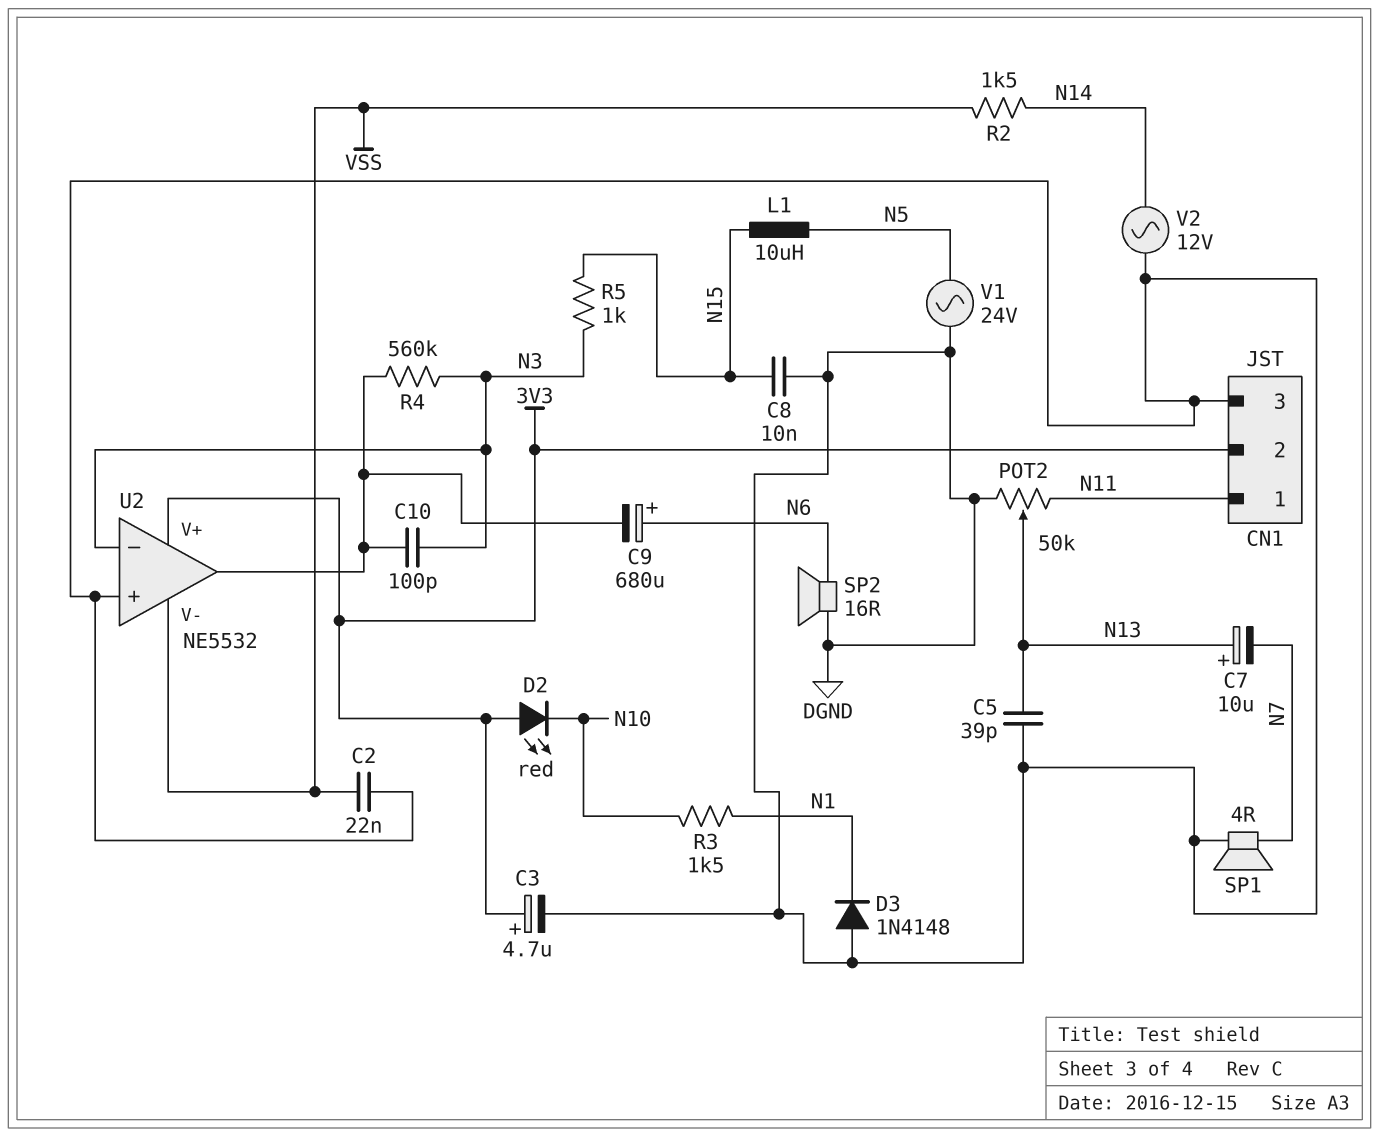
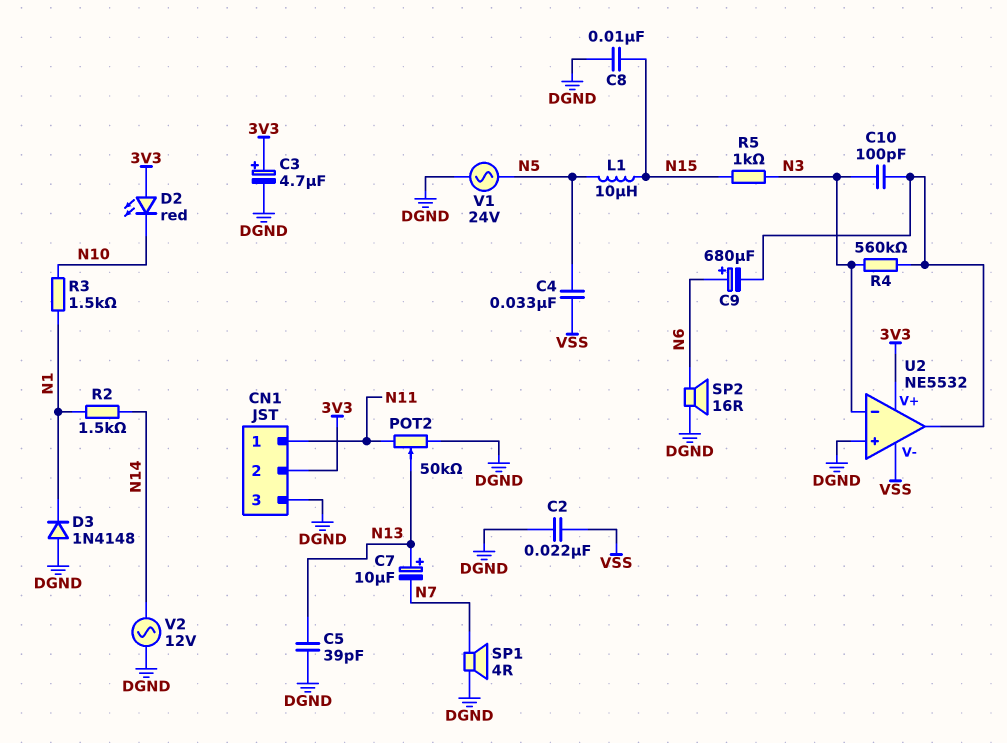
C4: none -> 33nF (N5, VSS)
R2: 1.5k (N14, VSS) -> 1.5k (N1, N14)

